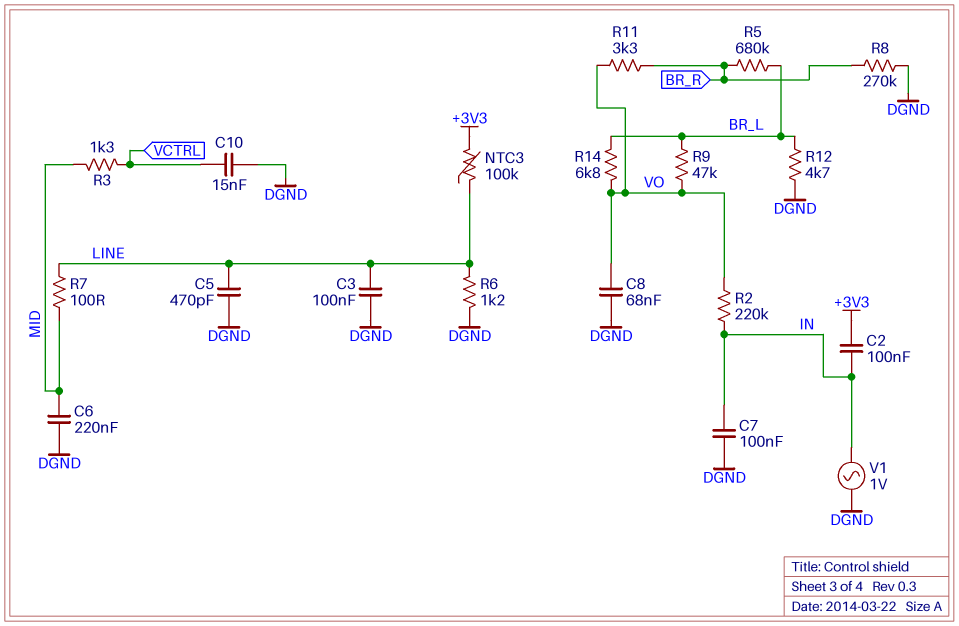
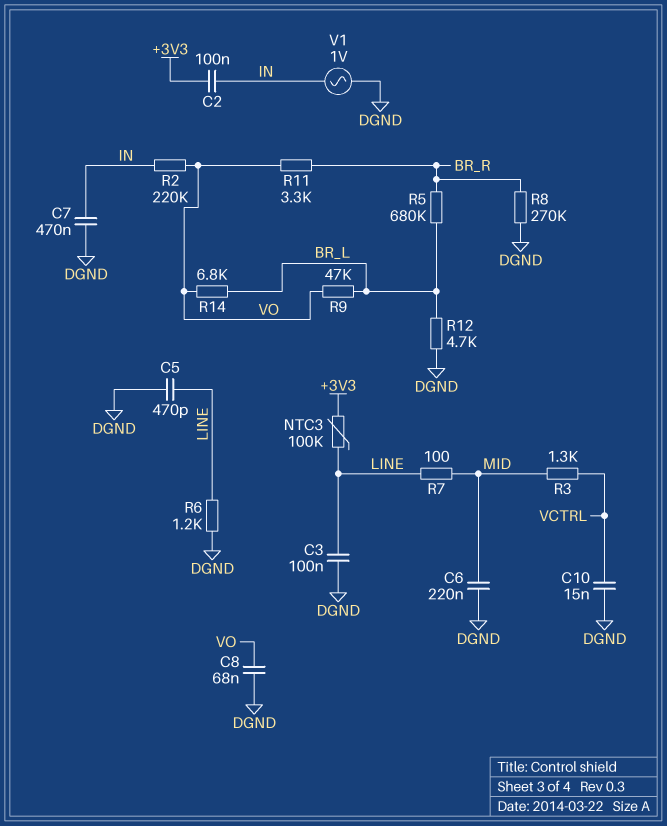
C7: 100nF (DGND, IN) -> 470nF (DGND, IN)

